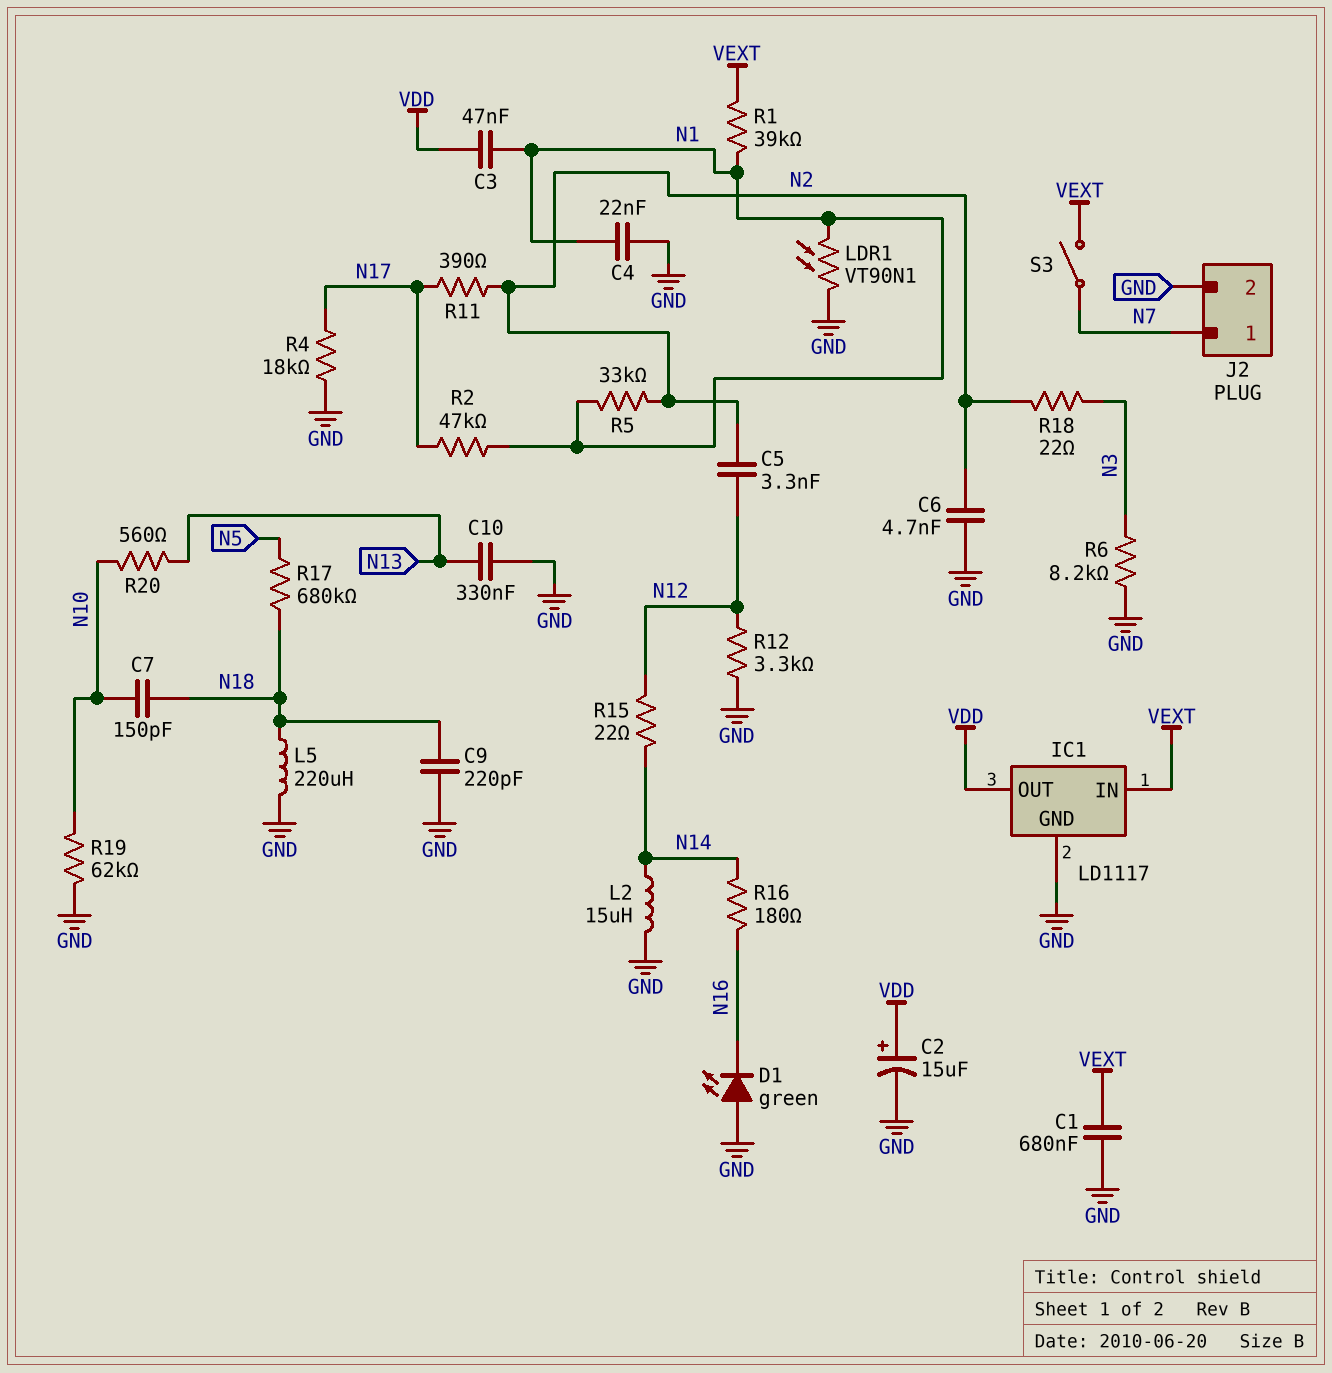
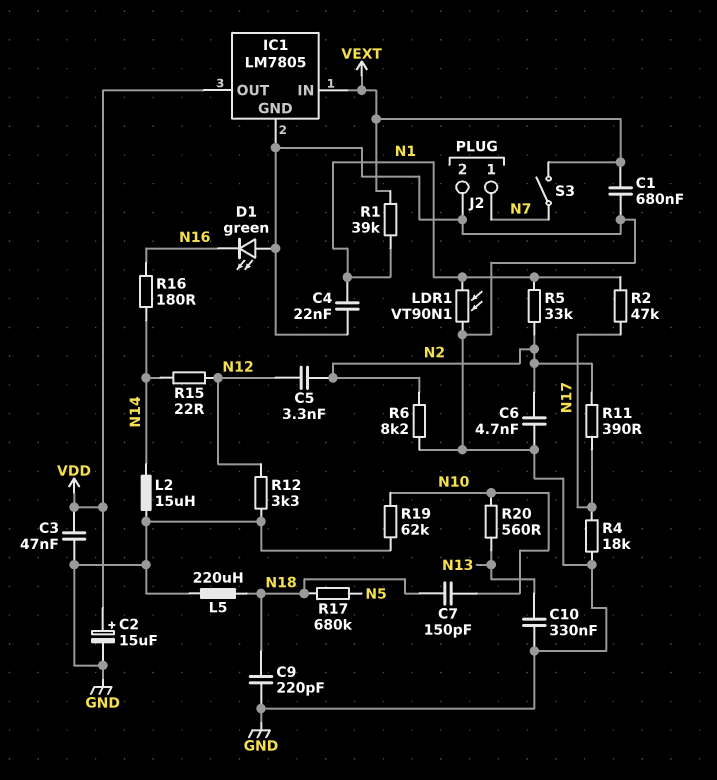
C3: 47nF (N1, VDD) -> 47nF (GND, VDD)
IC1: LD1117 -> LM7805
R6: 8.2k (GND, N3) -> 8.2k (GND, N2)
R18: 22 (N2, N3) -> none

